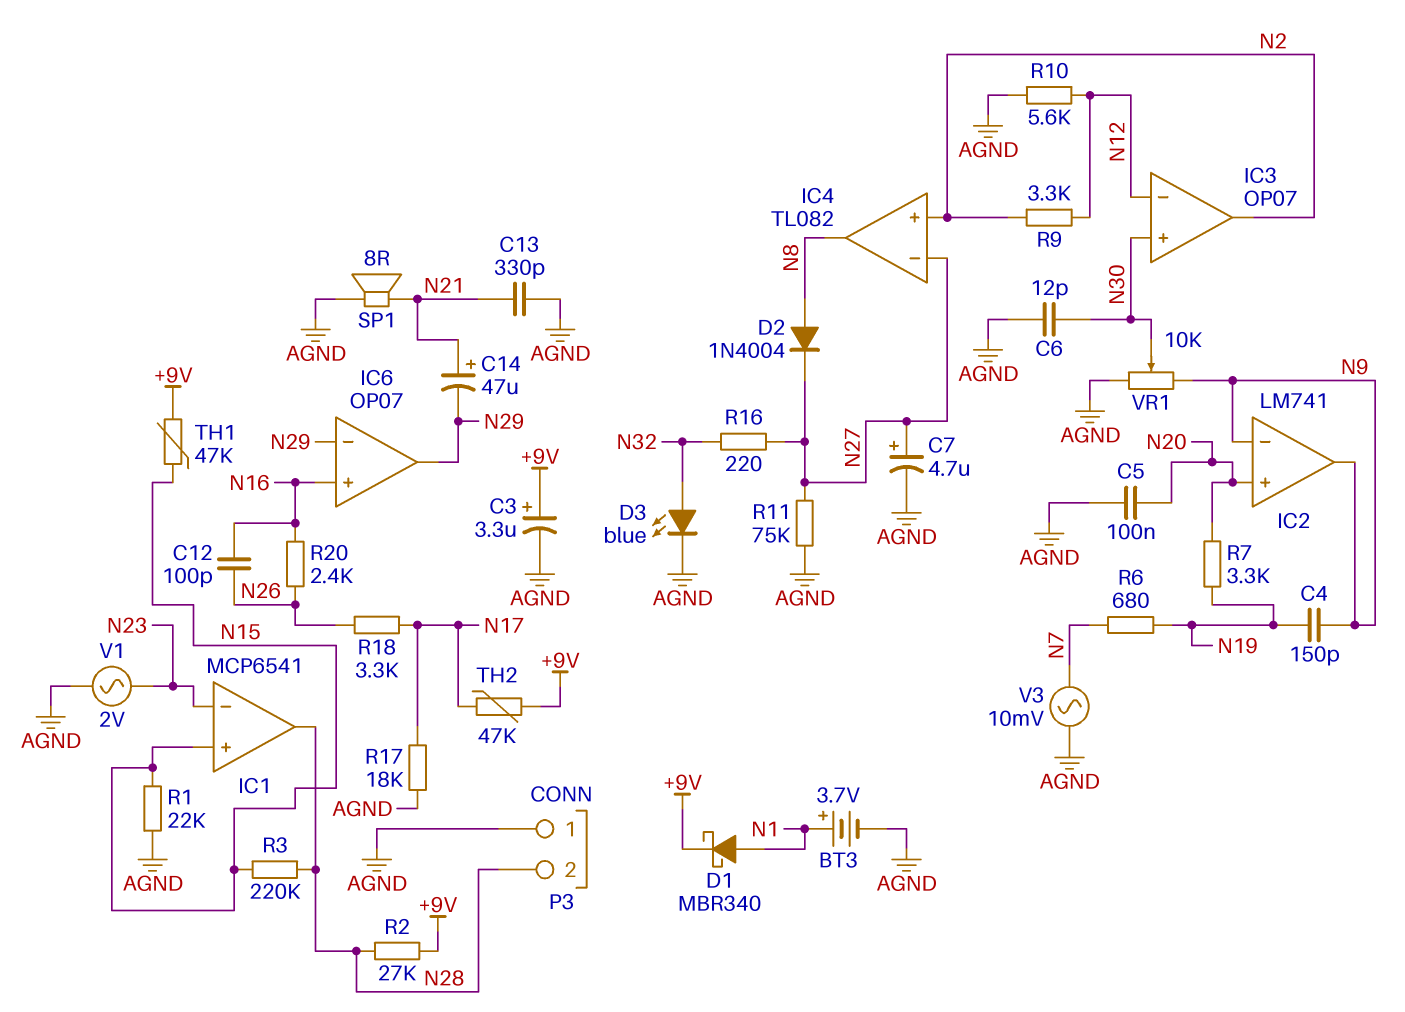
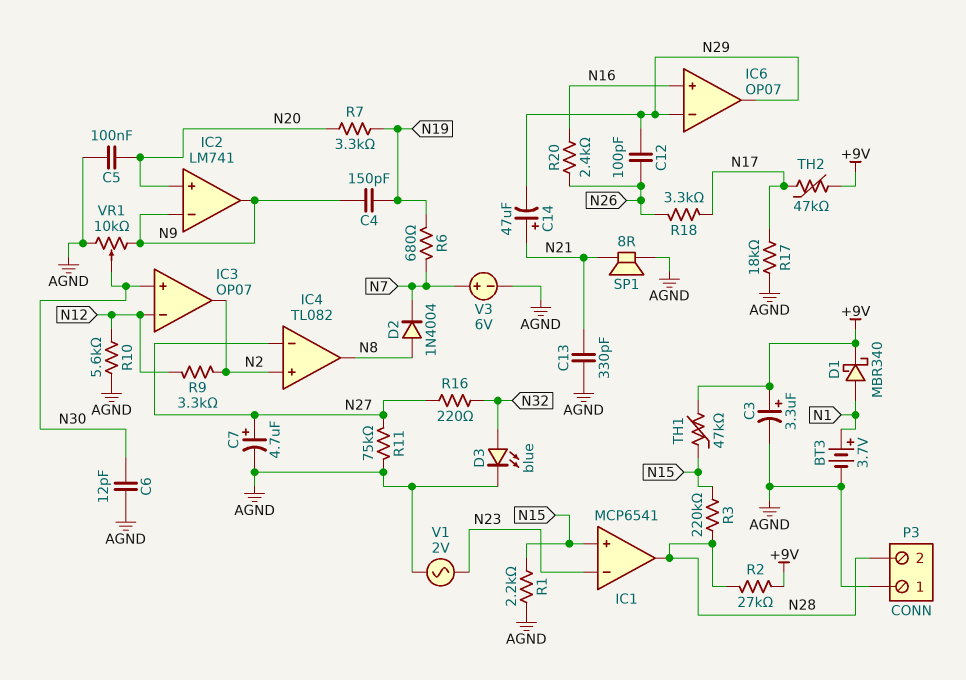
C12: 100pF (N16, N26) -> 100pF (N26, N29)
D2: diode 1N4004 (A N8, K N27) -> diode 1N4004 (A N8, K N7)
R1: 22k (AGND, N15) -> 2.2k (AGND, N15)
V3: AC 10mV (AGND, N7) -> 6V (plus N7, minus AGND)

